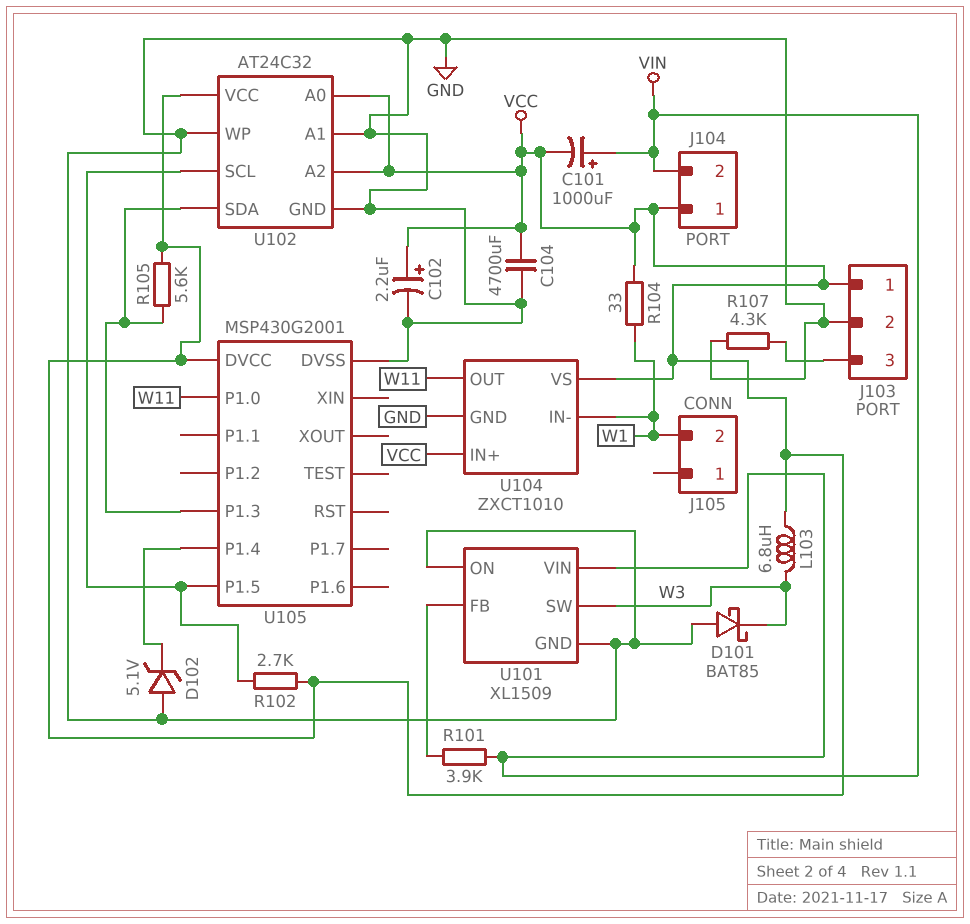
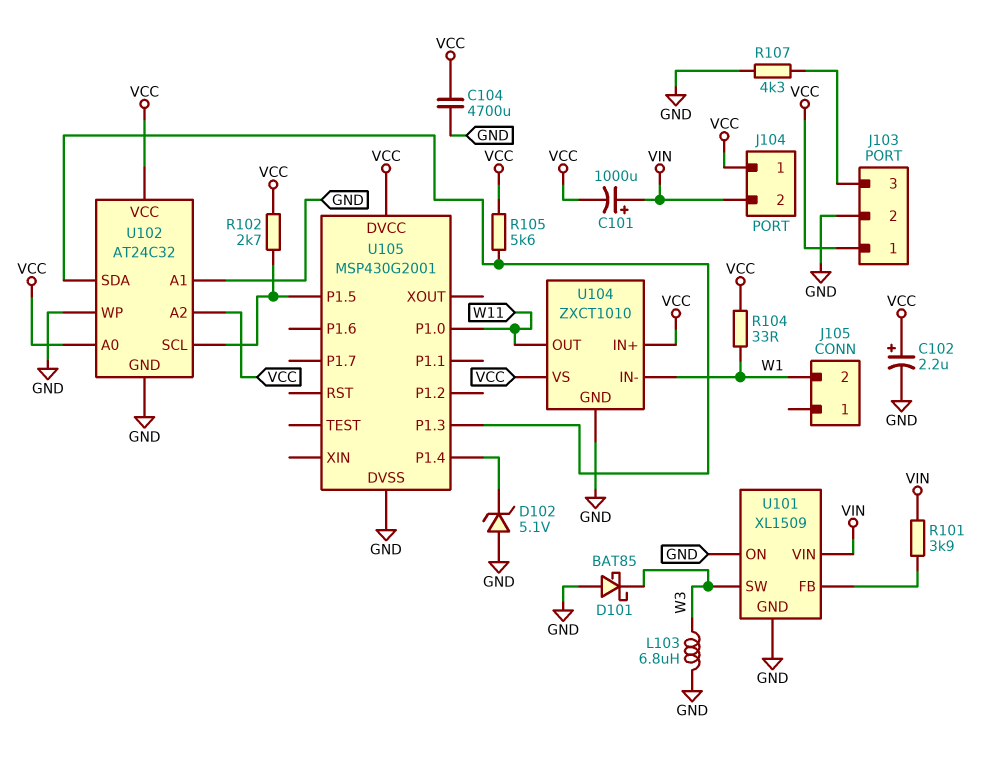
L103: 6.8uH (VCC, W3) -> 6.8uH (GND, W3)

